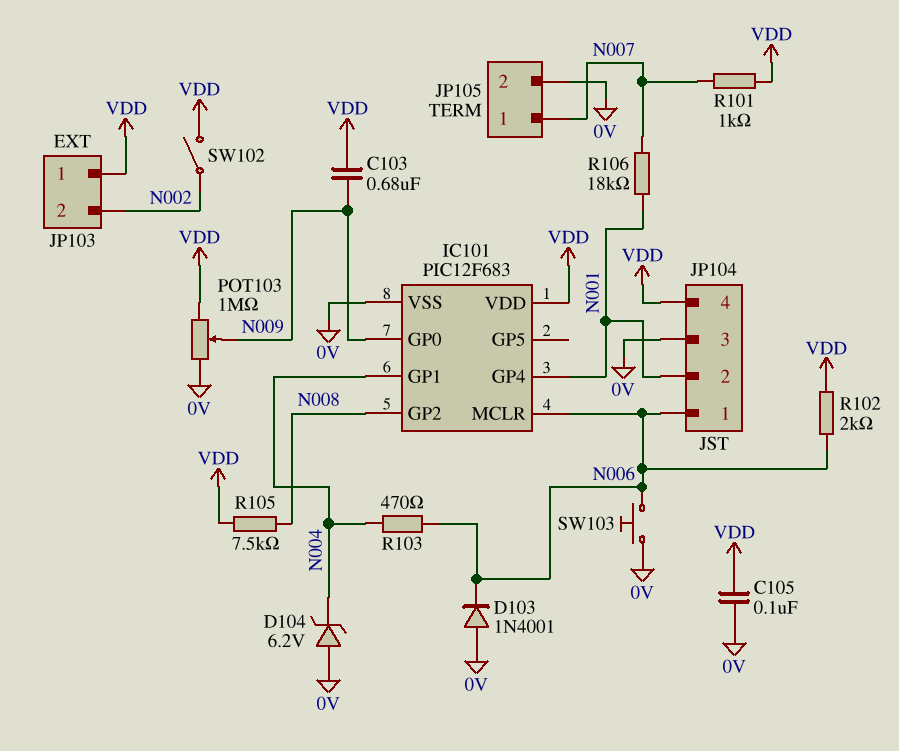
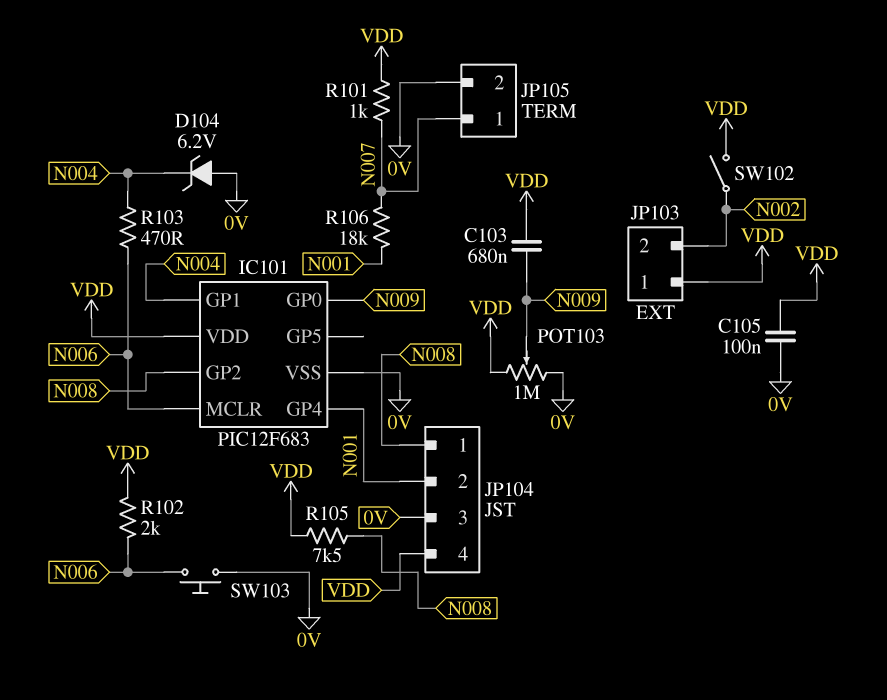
D103: diode 1N4001 (A 0V, K N006) -> none
JP104 pin 1: N006 -> N008

